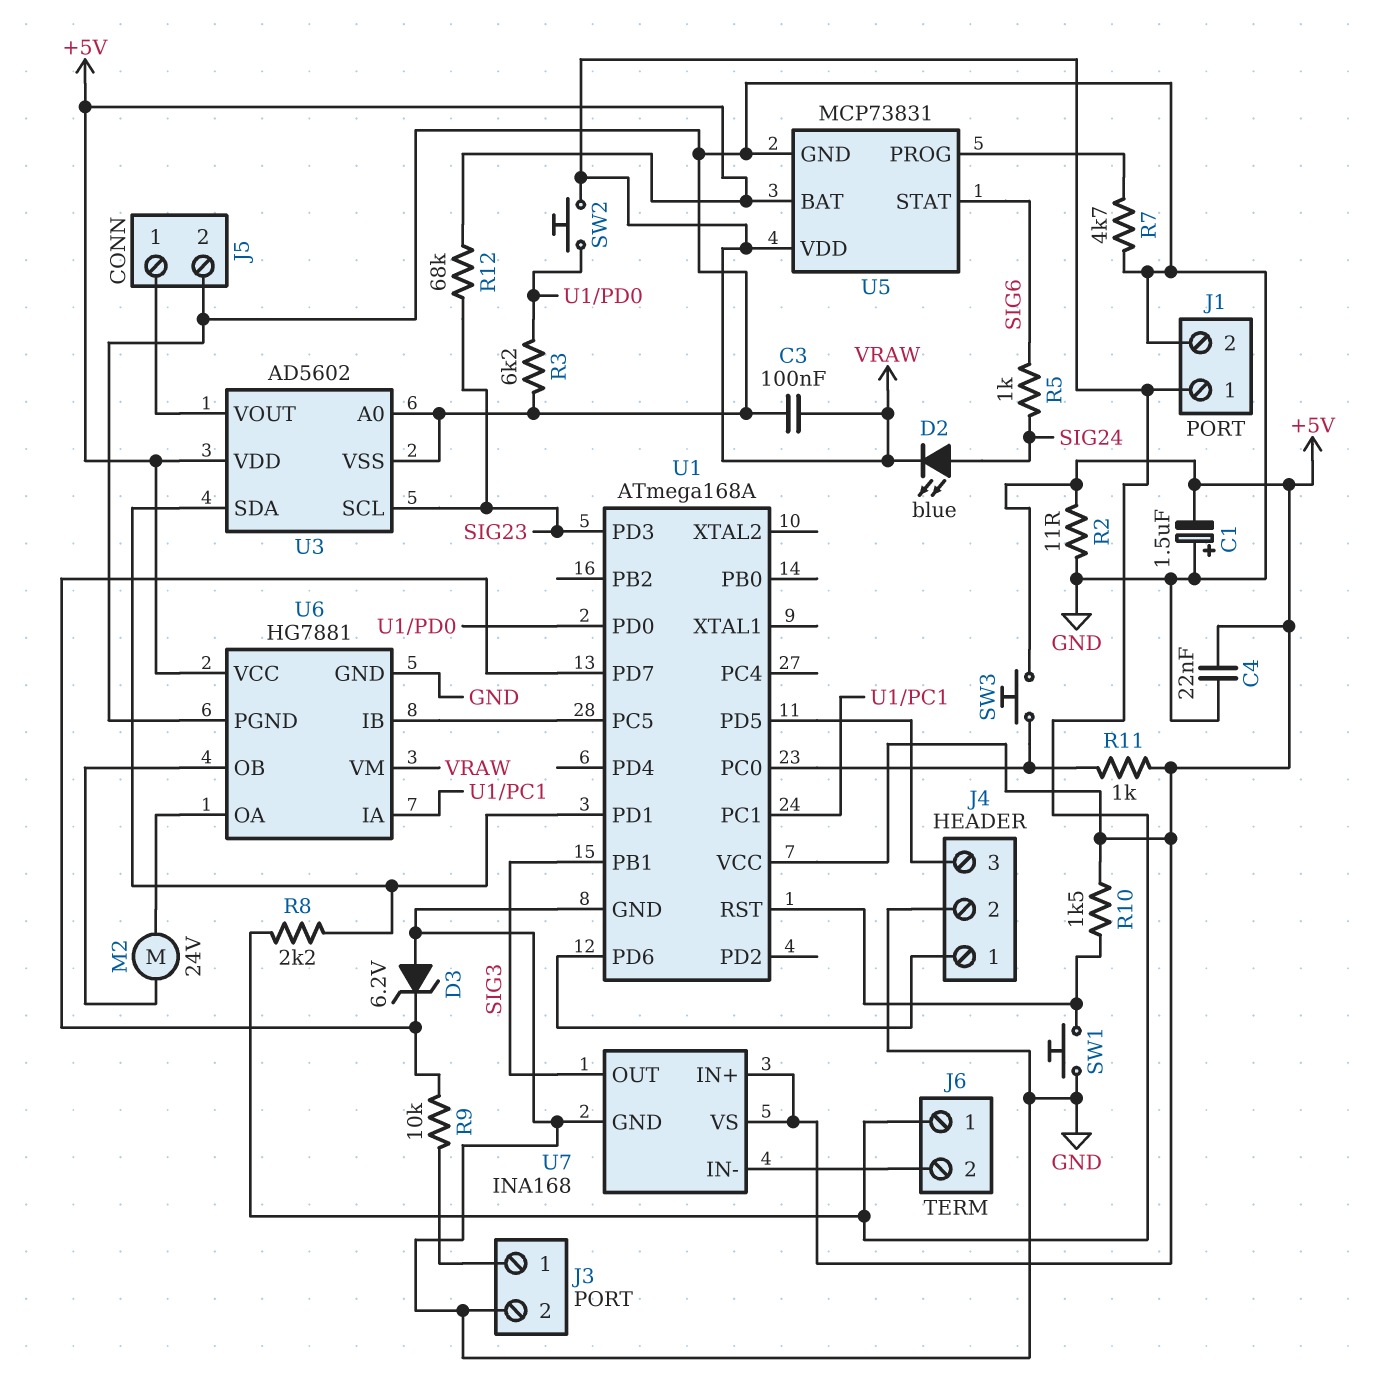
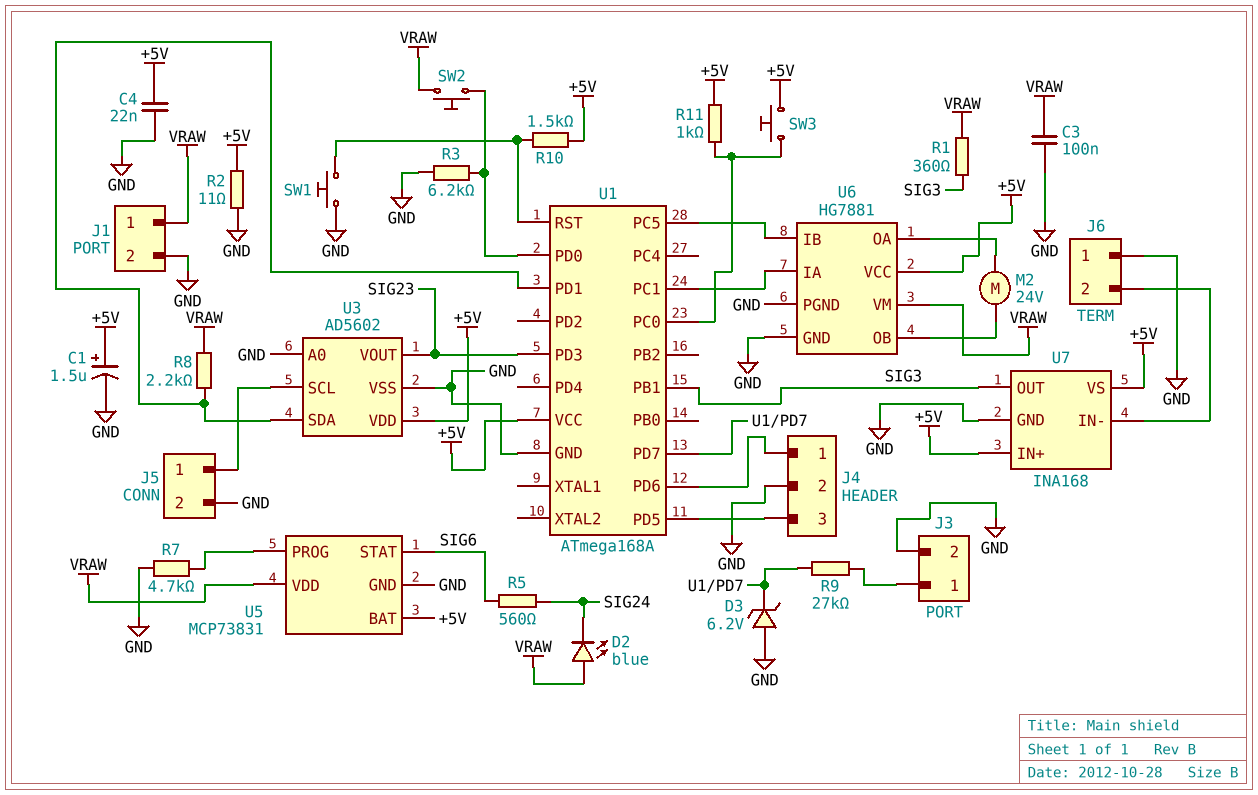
C1: 1.5uF (plus GND, minus +5V) -> 1.5uF (plus +5V, minus GND)
D2: LED blue (A SIG24, K VRAW) -> LED blue (A VRAW, K SIG24)
J6 pin 1: VRAW -> GND
R1: none -> 360 (SIG3, VRAW)
R5: 1k (SIG6, SIG24) -> 560 (SIG6, SIG24)
R9: 10k (J3/1, U1/PD7) -> 27k (J3/1, U1/PD7)
R12: 68k (+5V, SIG23) -> none
U3 pin SCL: SIG23 -> J5/1
U3 pin VOUT: J5/1 -> SIG23

